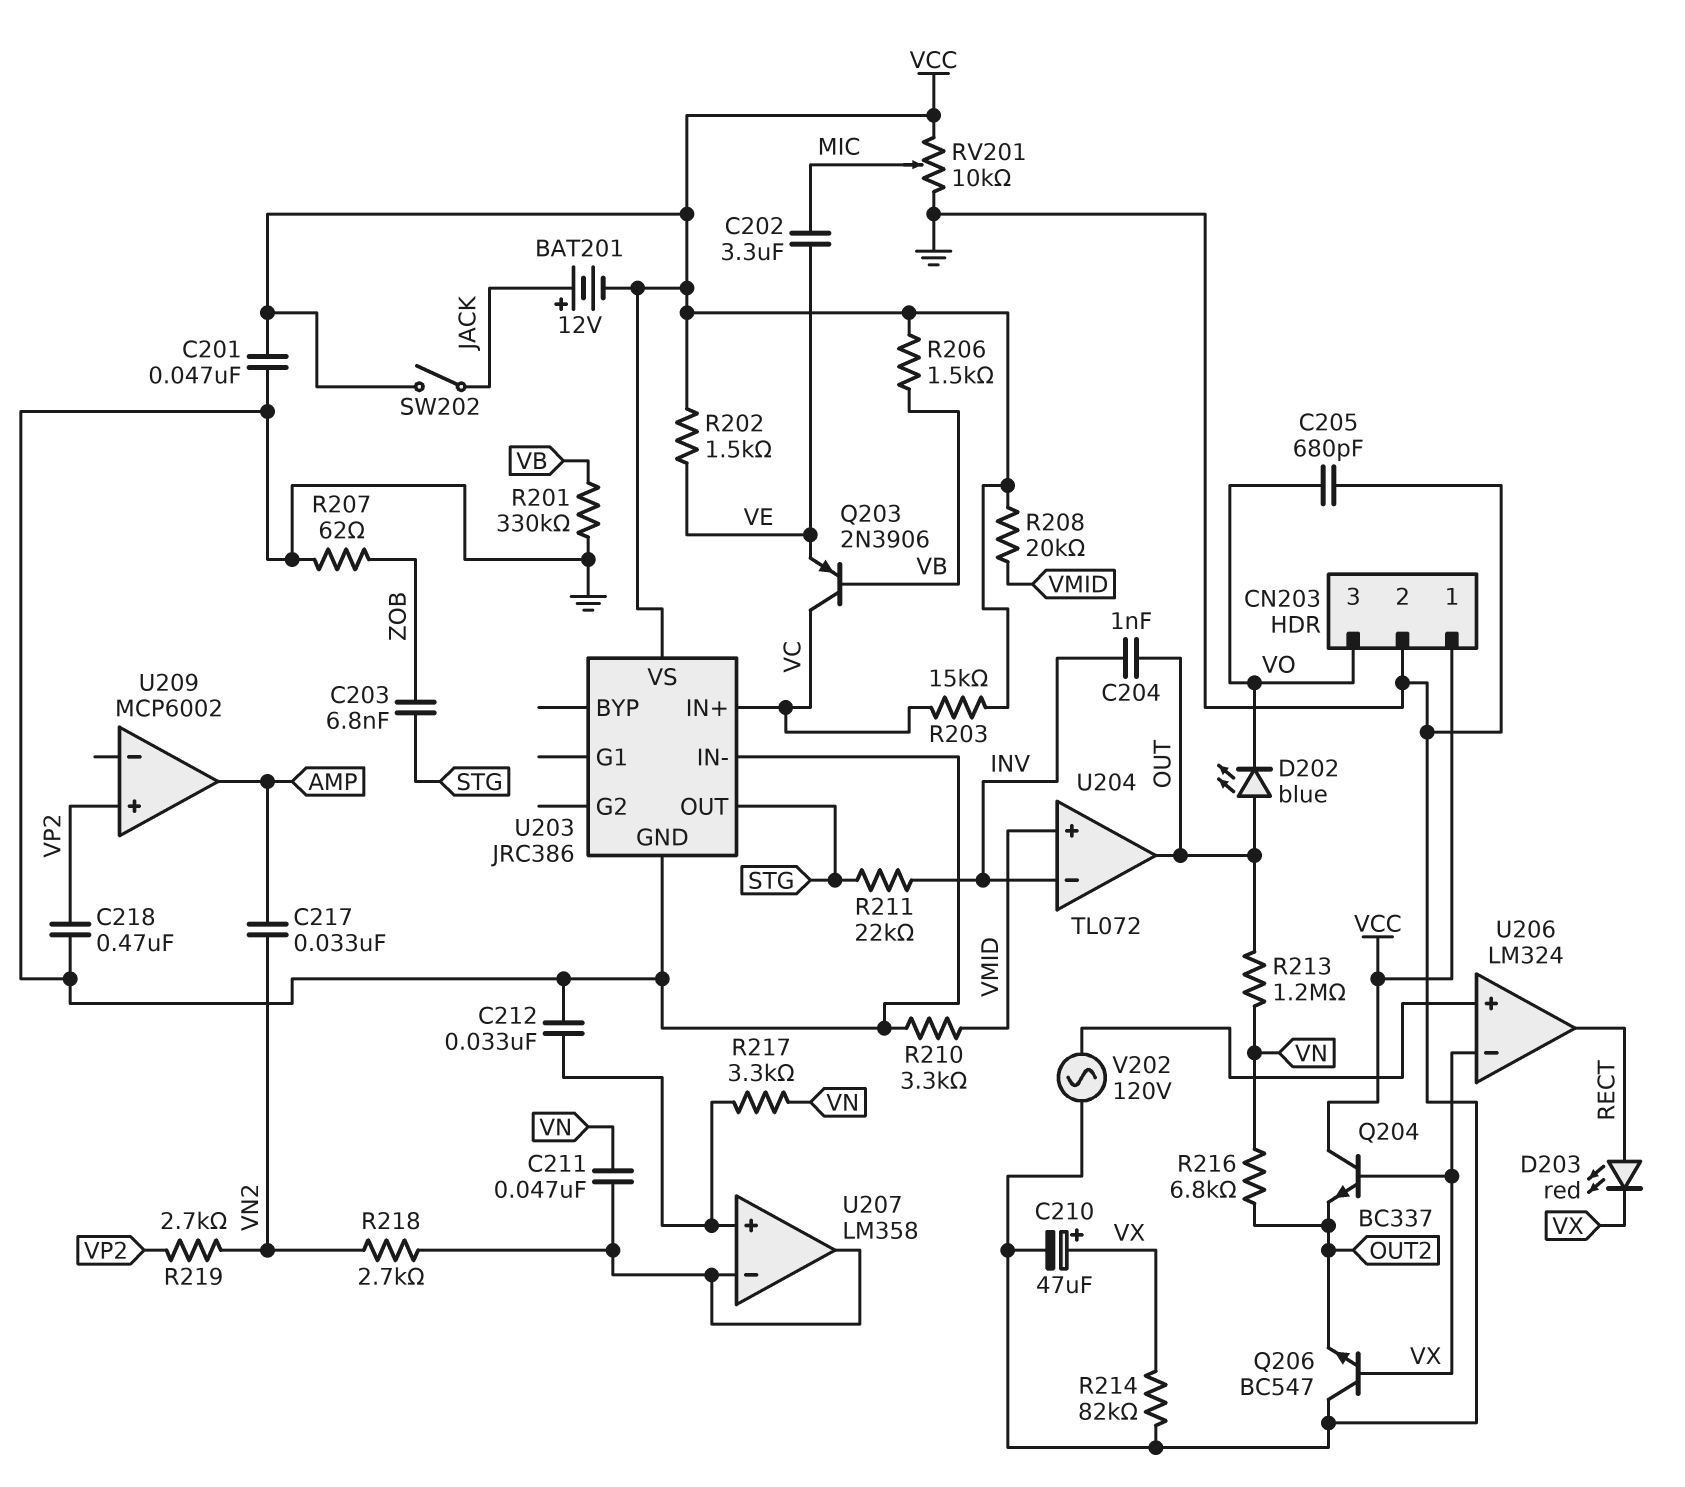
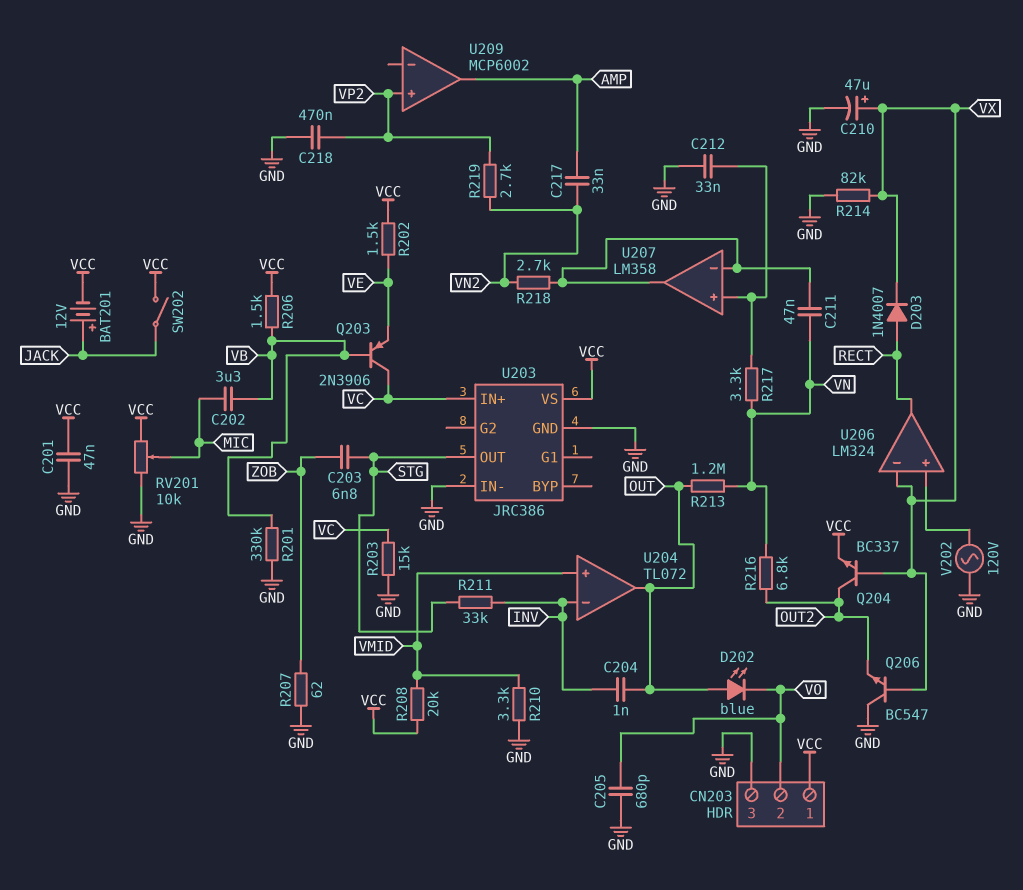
C202: 3.3uF (MIC, VE) -> 3.3uF (MIC, VB)
CN203 pin 2: GND -> VO
CN203 pin 3: VO -> GND
D203: LED red (A RECT, K VX) -> diode 1N4007 (A RECT, K VX)
Q204: NPN BC337 (B VX, C VCC, E OUT2) -> NPN BC337 (B VX, C OUT2, E VCC)
R203: 15k (VC, VCC) -> 15k (GND, VC)
R211: 22k (INV, STG) -> 33k (INV, STG)

